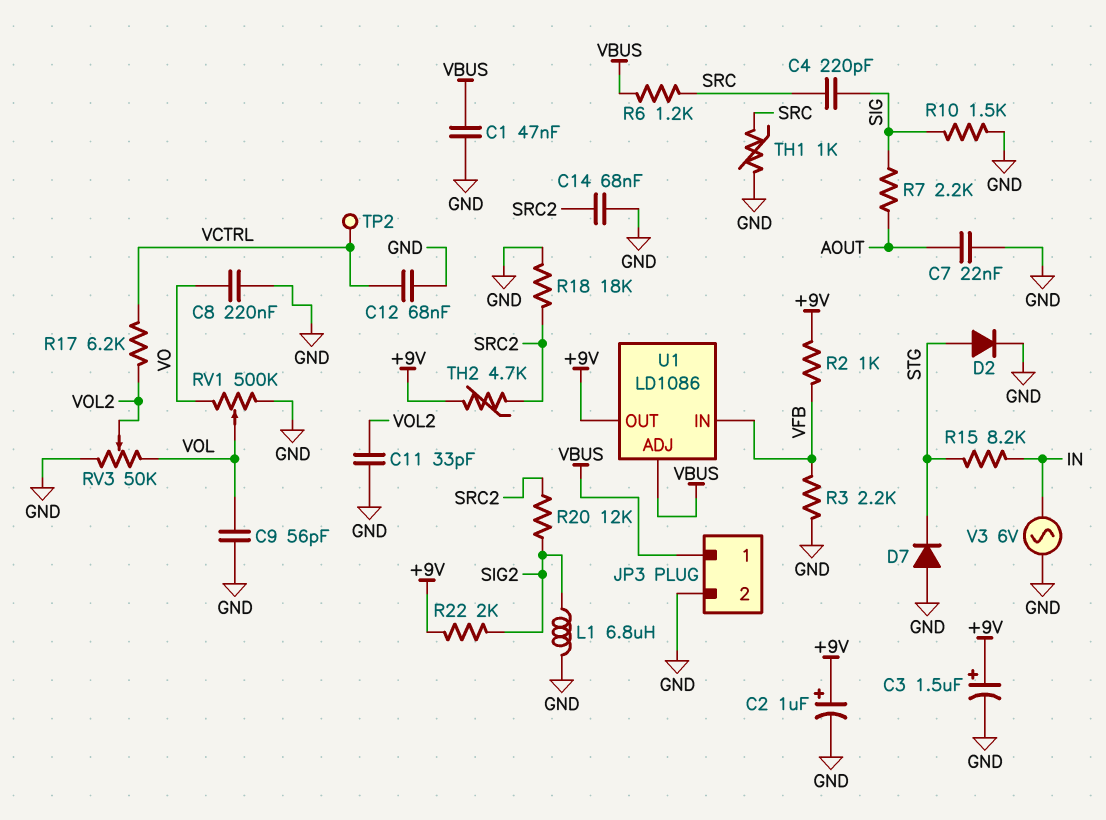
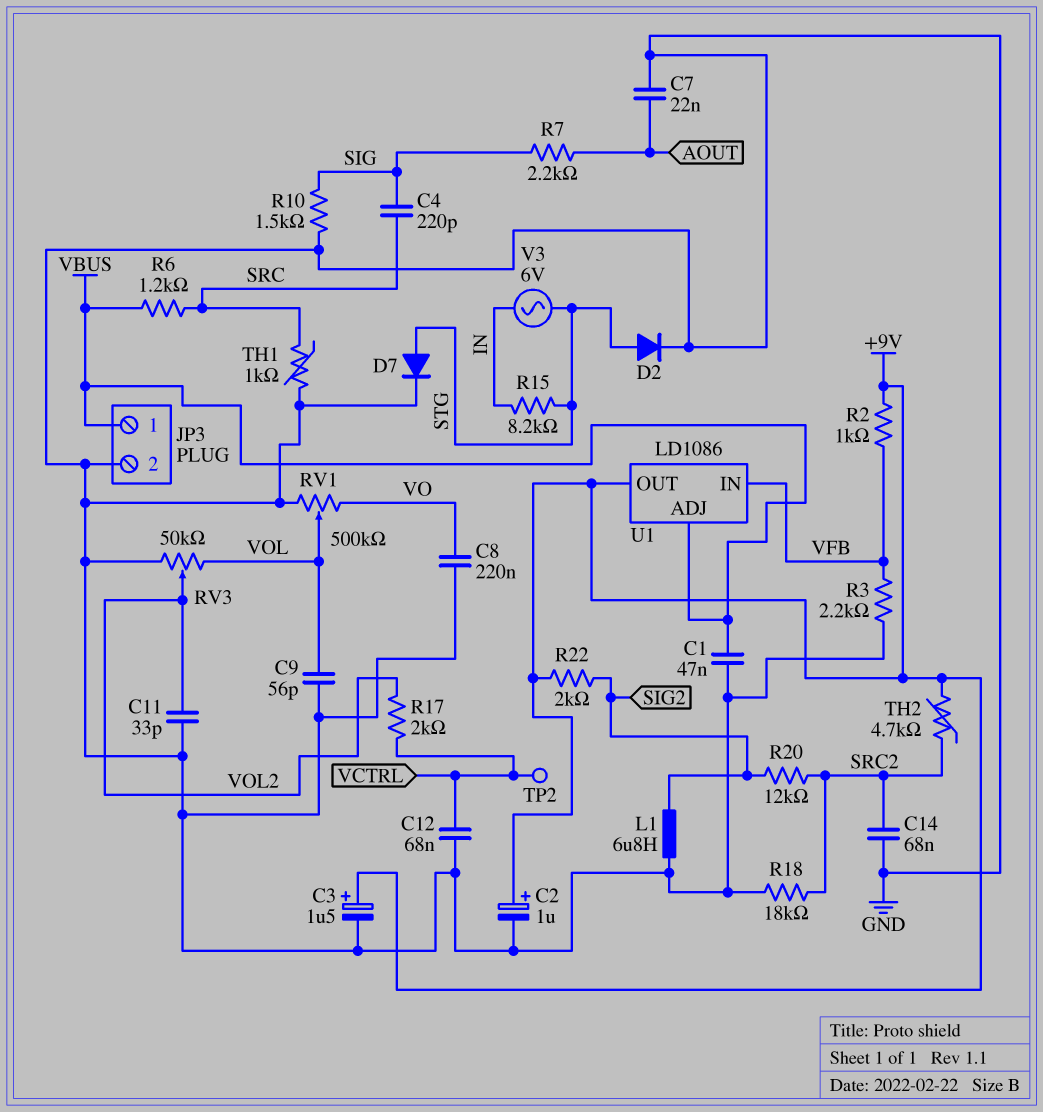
D7: diode (A GND, K STG) -> diode (A STG, K GND)
R17: 6.2k (VCTRL, VOL2) -> 2k (VCTRL, VOL2)
V3: AC 6V (GND, IN) -> AC 6V (IN, STG)

